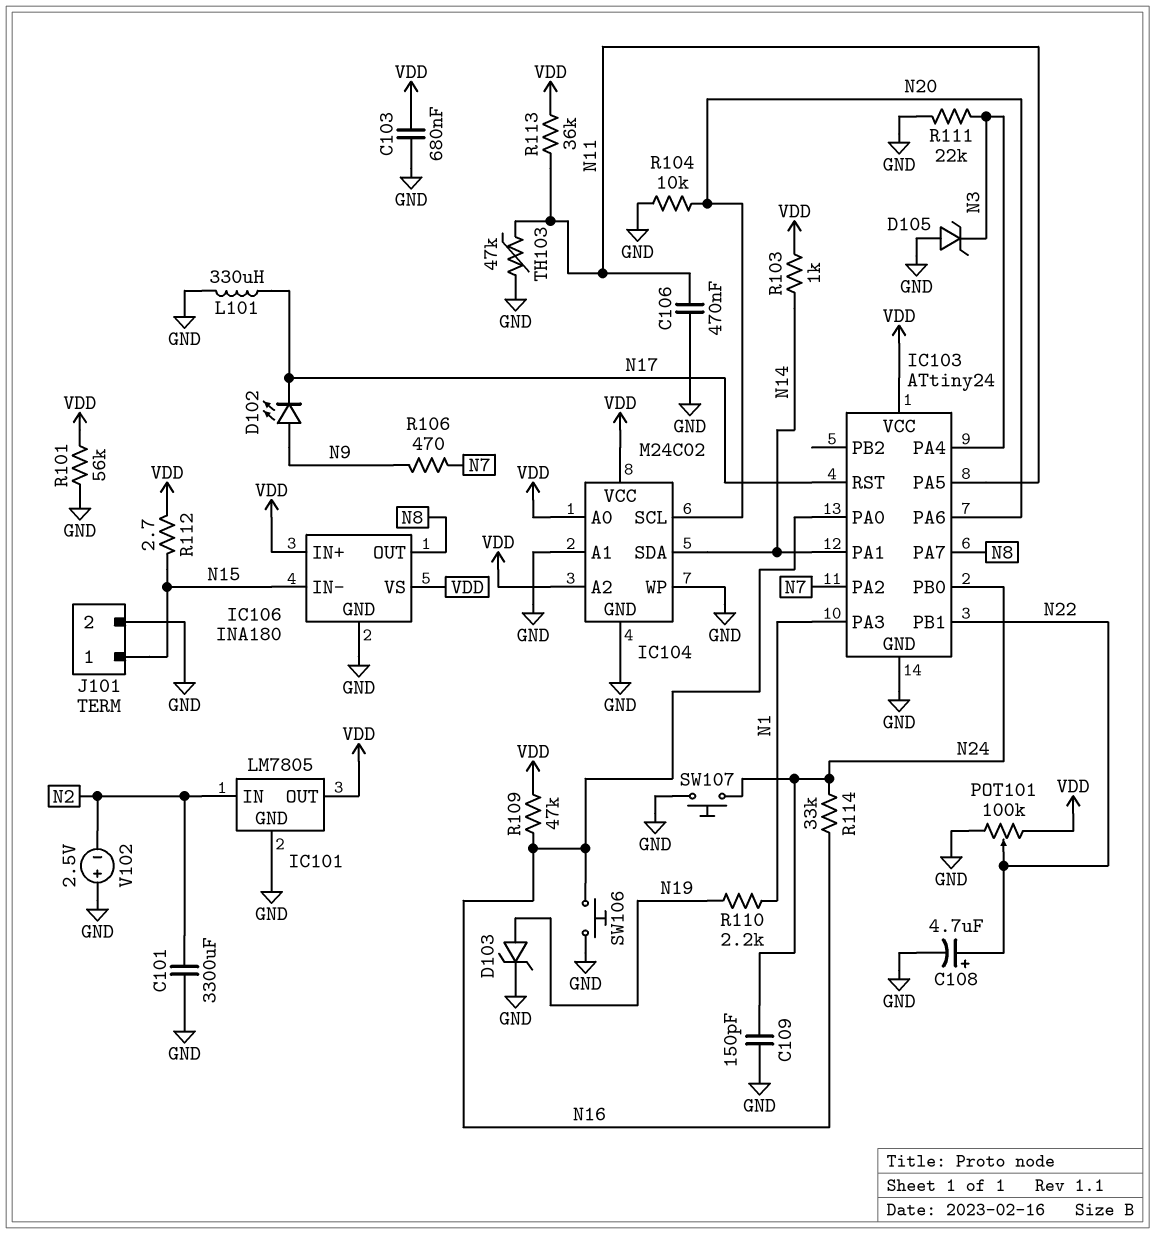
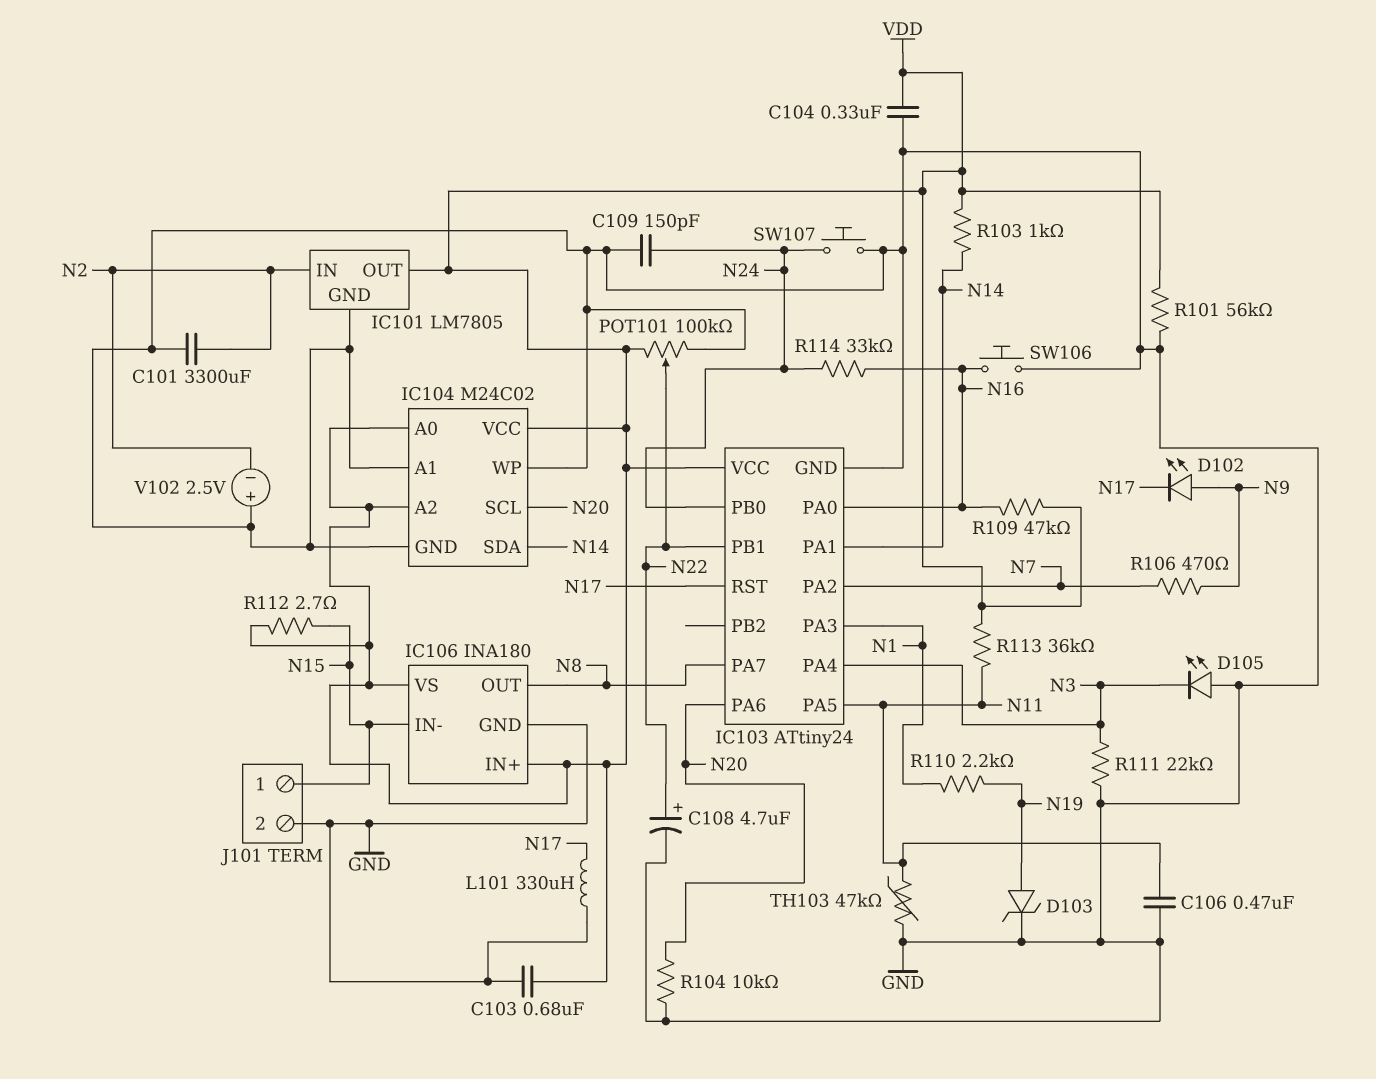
C104: none -> 330nF (GND, VDD)
D105: zener (A GND, K N3) -> LED (A GND, K N3)

